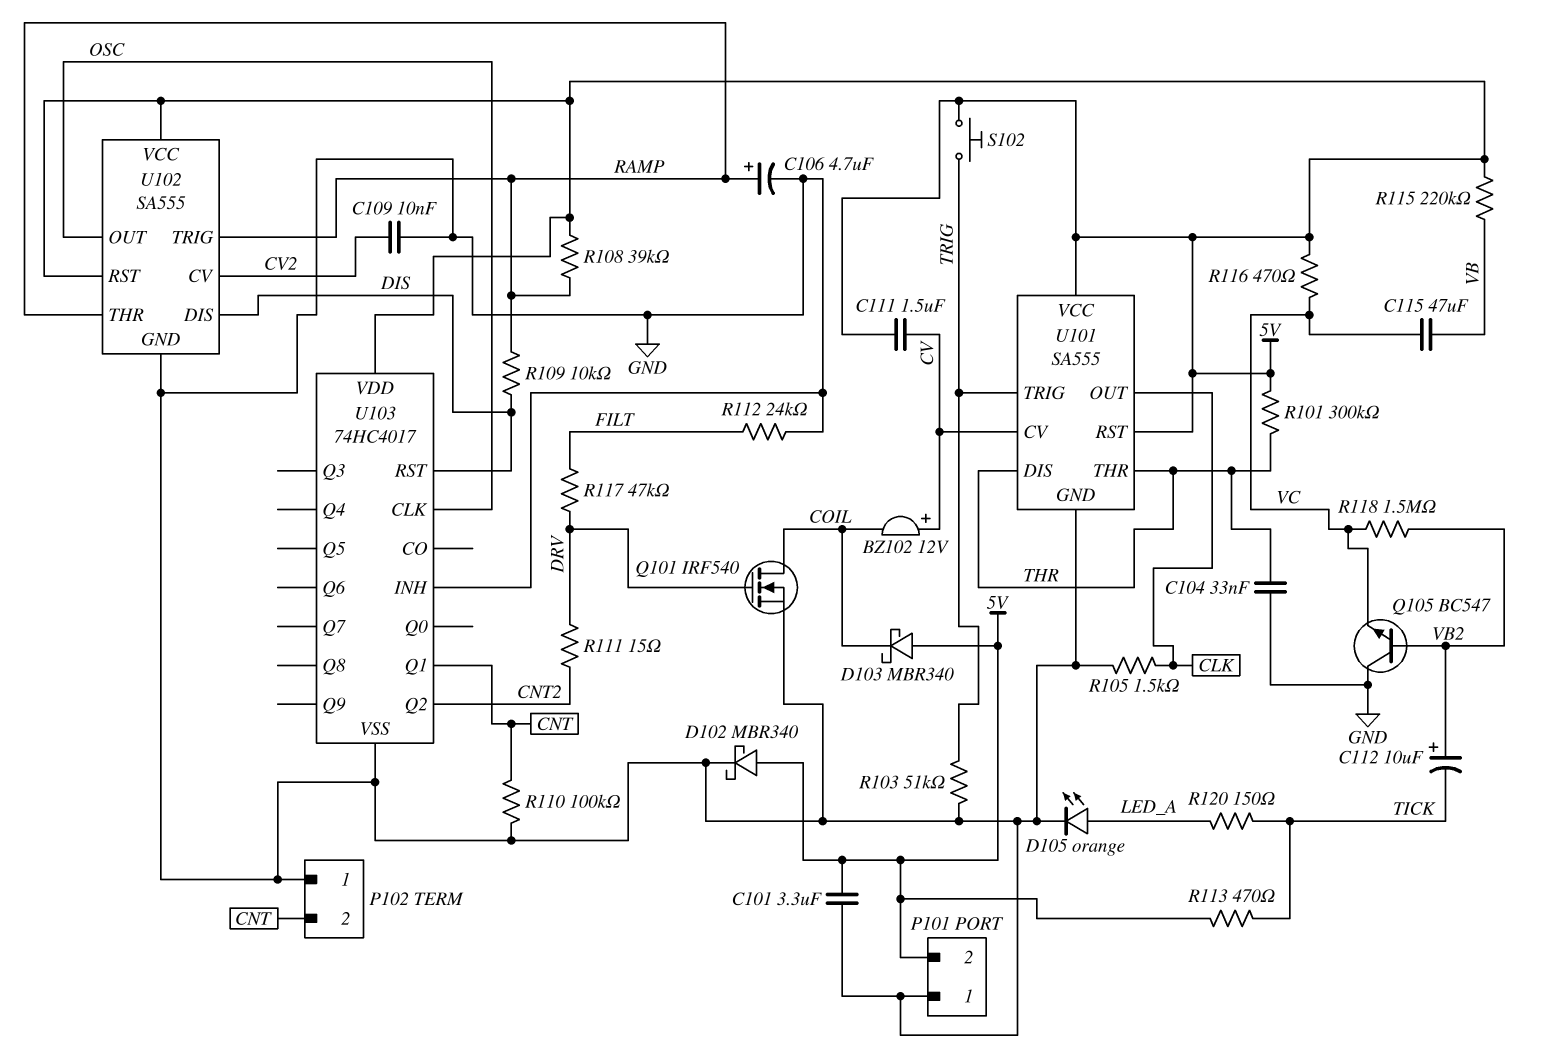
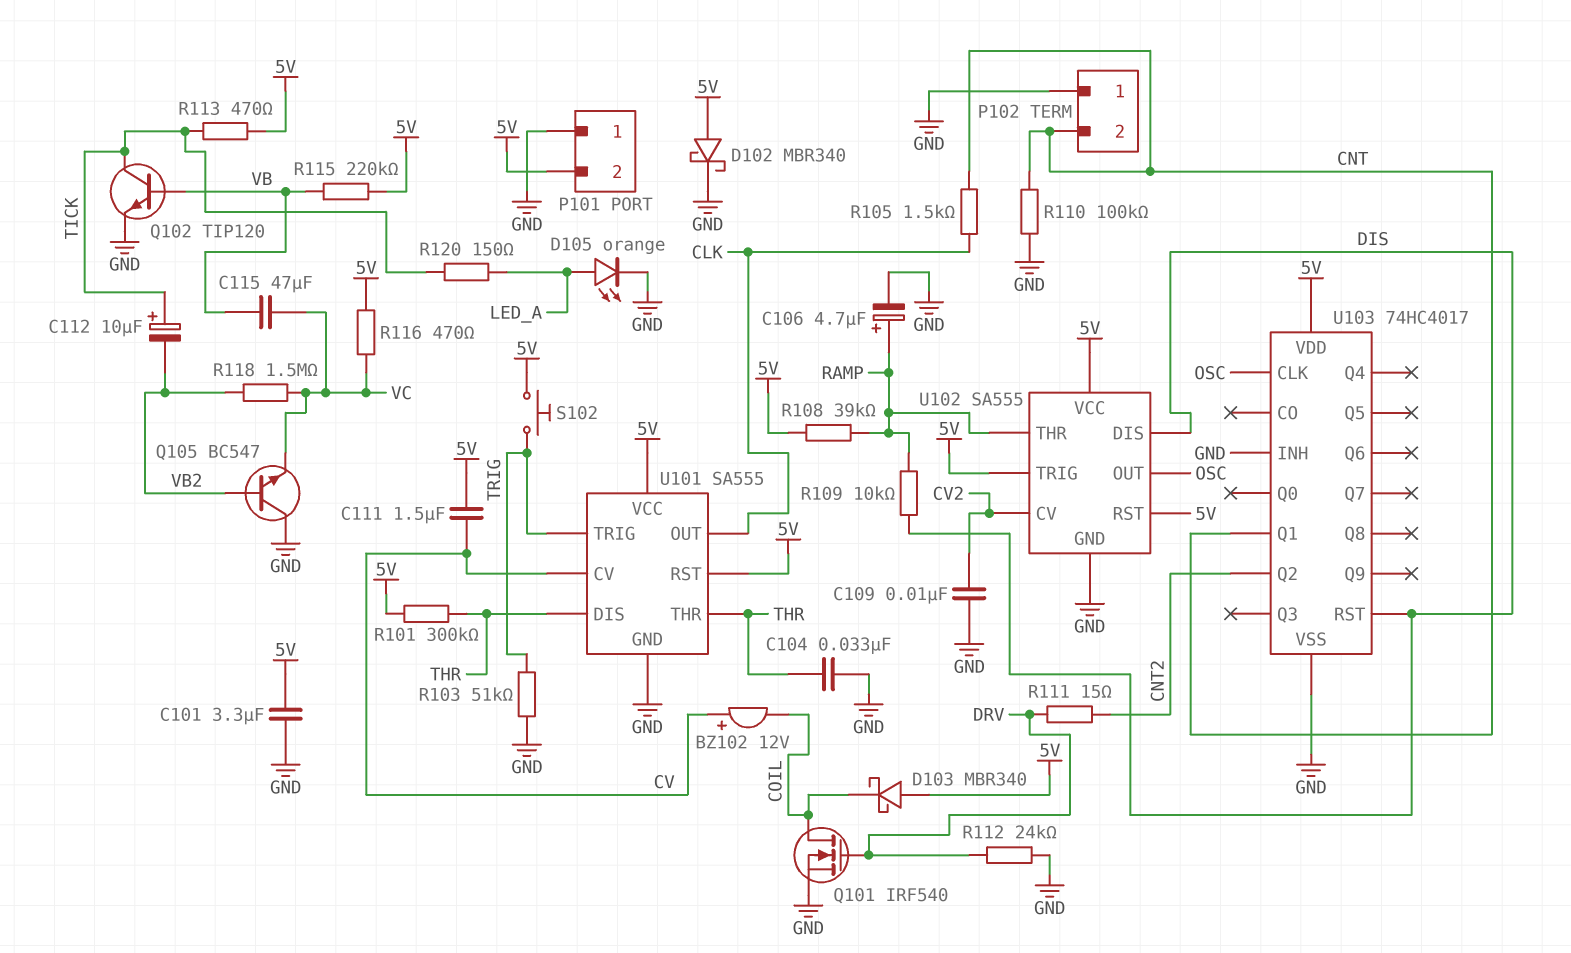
C112: 10uF (plus VB2, minus TICK) -> 10uF (plus TICK, minus VB2)
Q102: none -> NPN TIP120 (B VB, C TICK, E GND)
R105: 1.5k (CLK, GND) -> 1.5k (CLK, CNT)
R112: 24k (FILT, GND) -> 24k (DRV, GND)
R117: 47k (DRV, FILT) -> none
U102 pin TRIG: RAMP -> 5V

